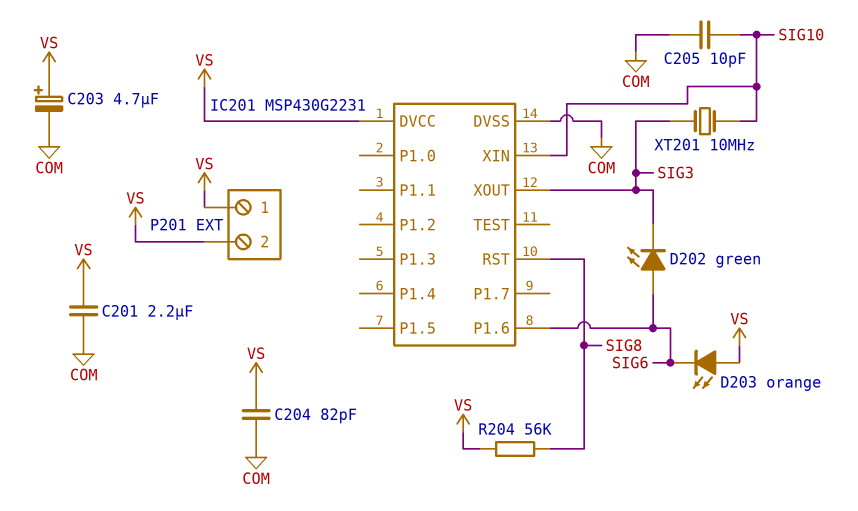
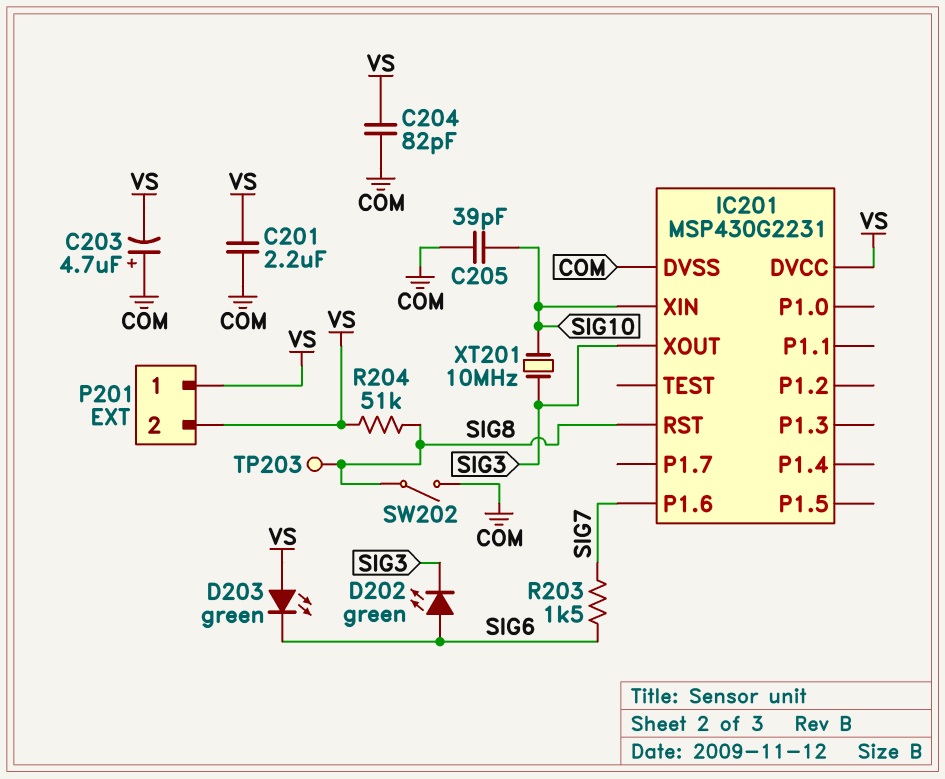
C203: 4.7uF (plus VS, minus COM) -> 4.7uF (plus COM, minus VS)
C205: 10pF (COM, SIG10) -> 39pF (COM, SIG10)
D203: LED orange (A VS, K SIG6) -> LED green (A VS, K SIG6)
IC201 pin P1.6: SIG6 -> SIG7
R203: none -> 1.5k (SIG6, SIG7)
R204: 56k (SIG8, VS) -> 51k (SIG8, VS)
SW202: none -> switch (COM, SIG8)
TP203: none -> test point (SIG8)

